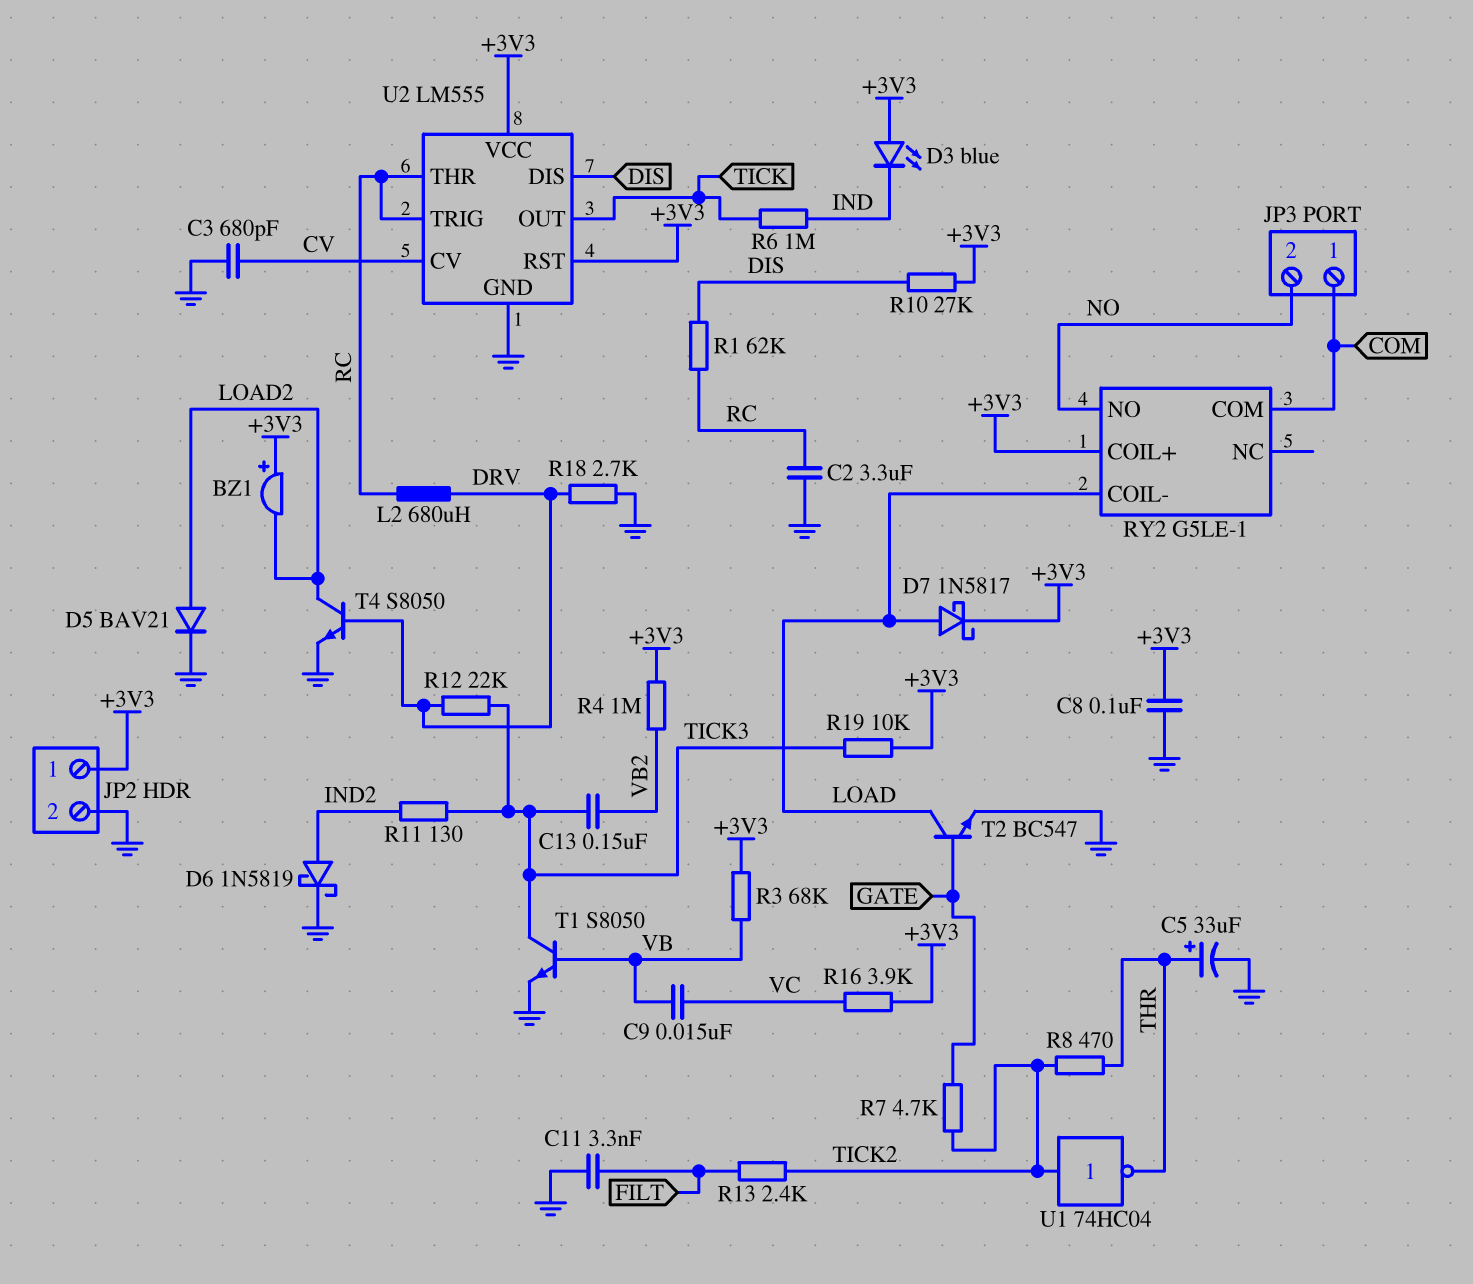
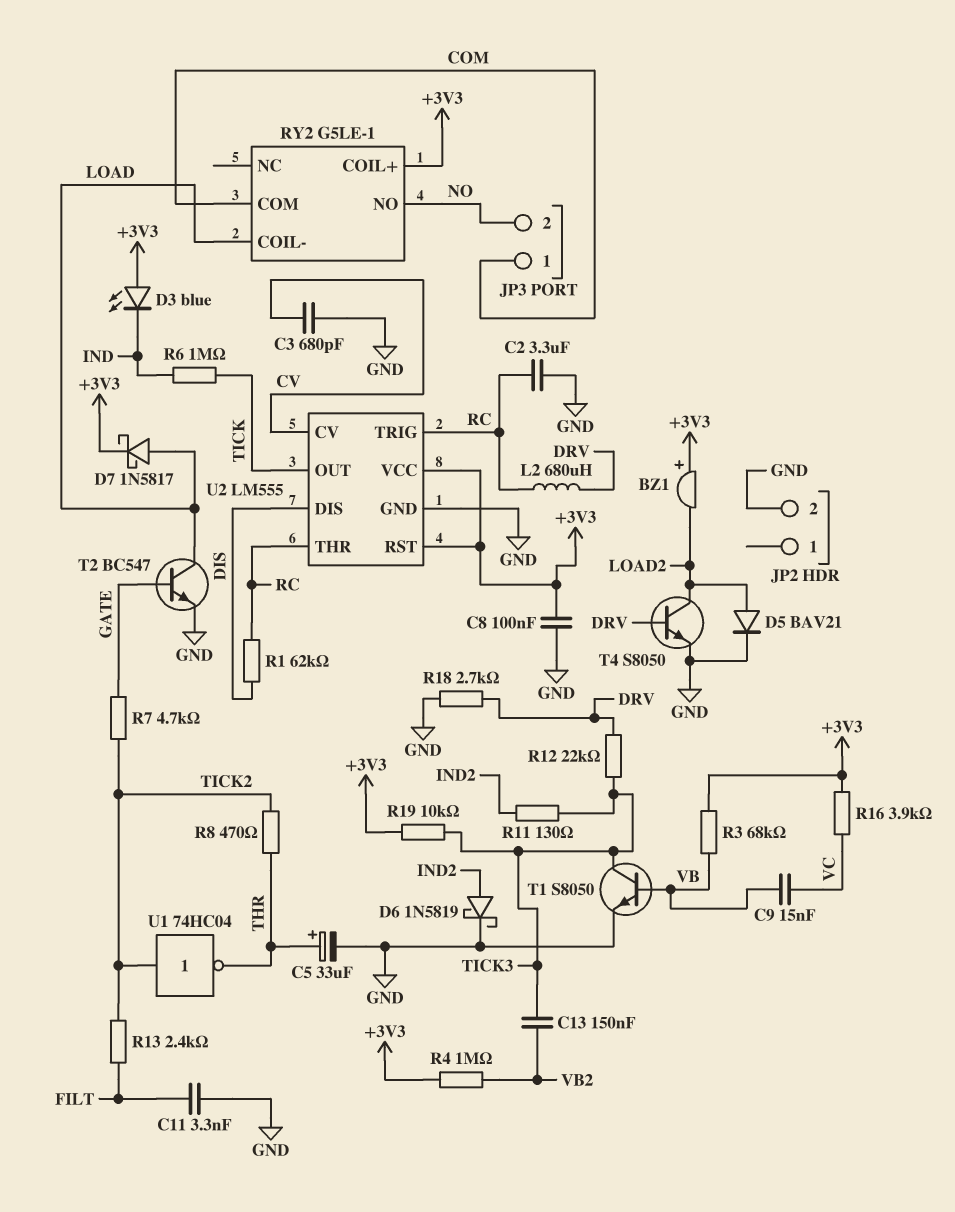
JP2 pin 1: +3V3 -> none
R10: 27k (+3V3, DIS) -> none

